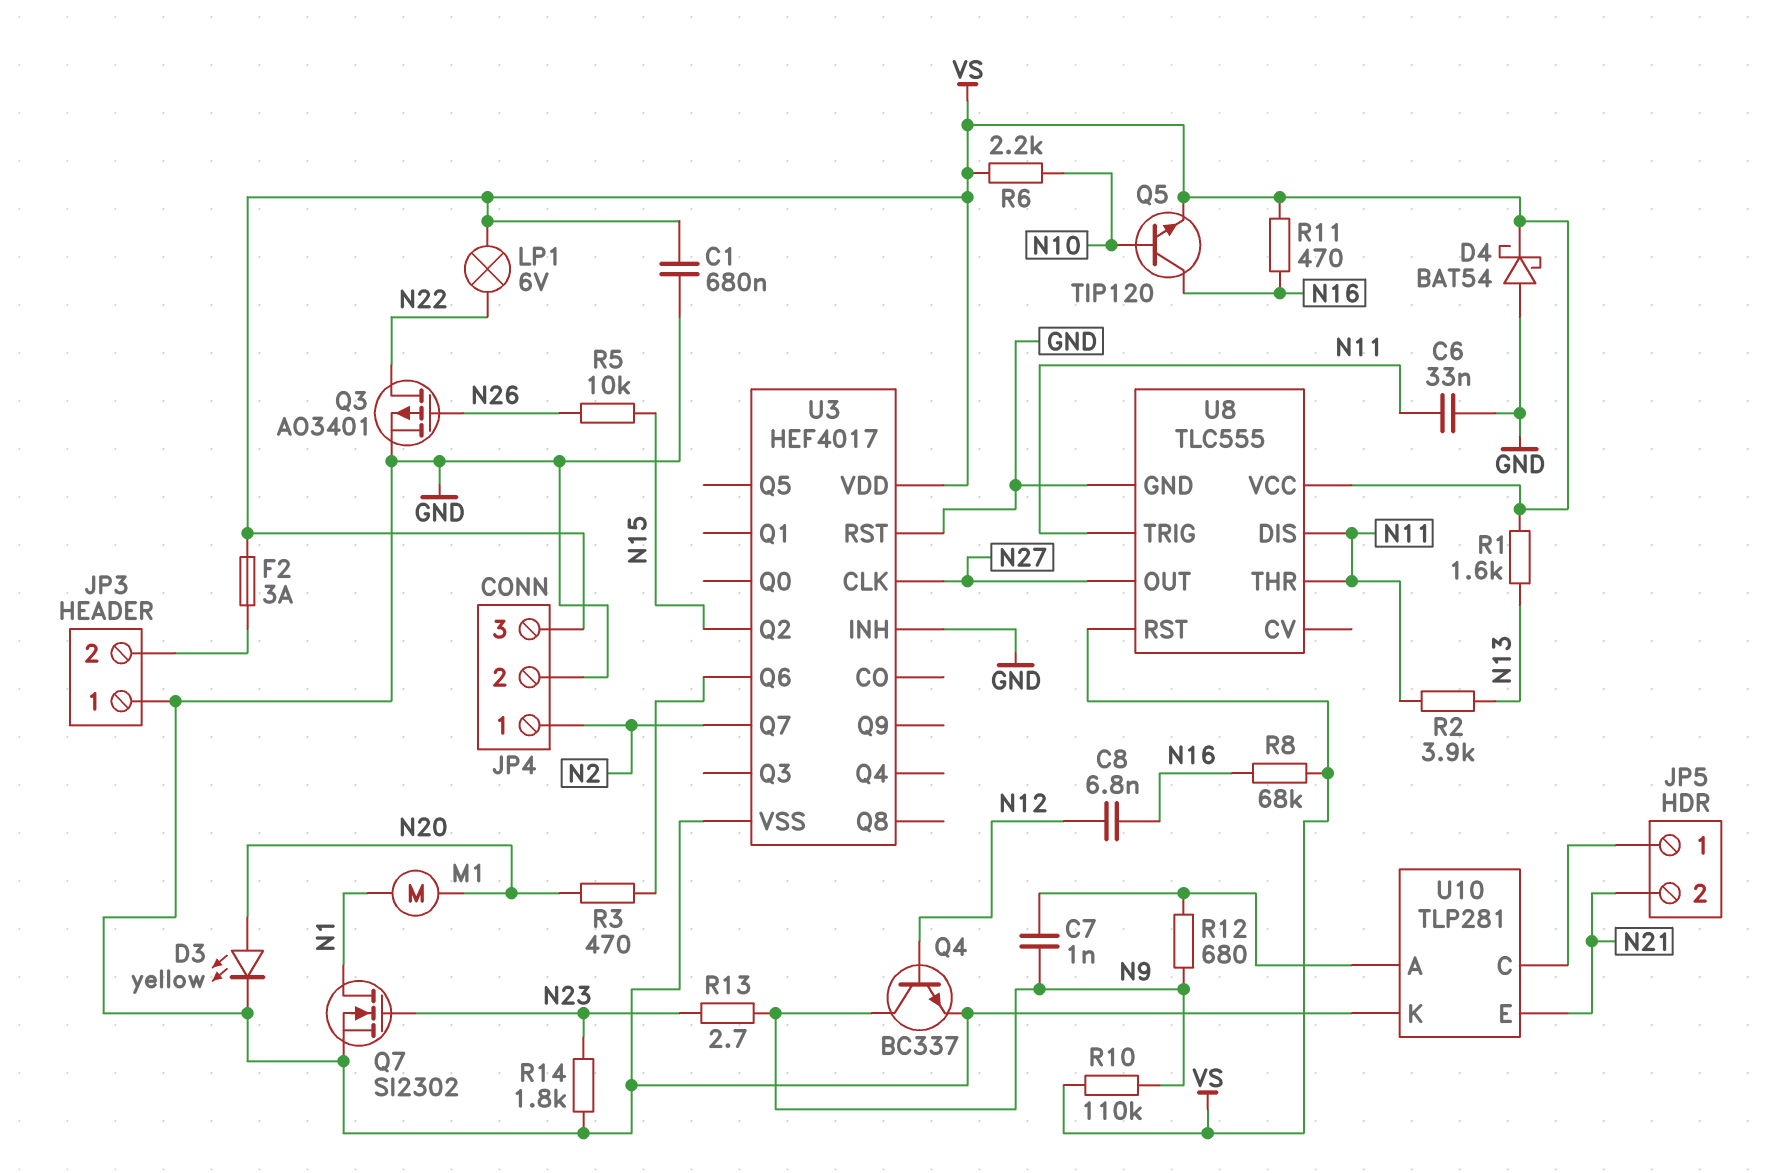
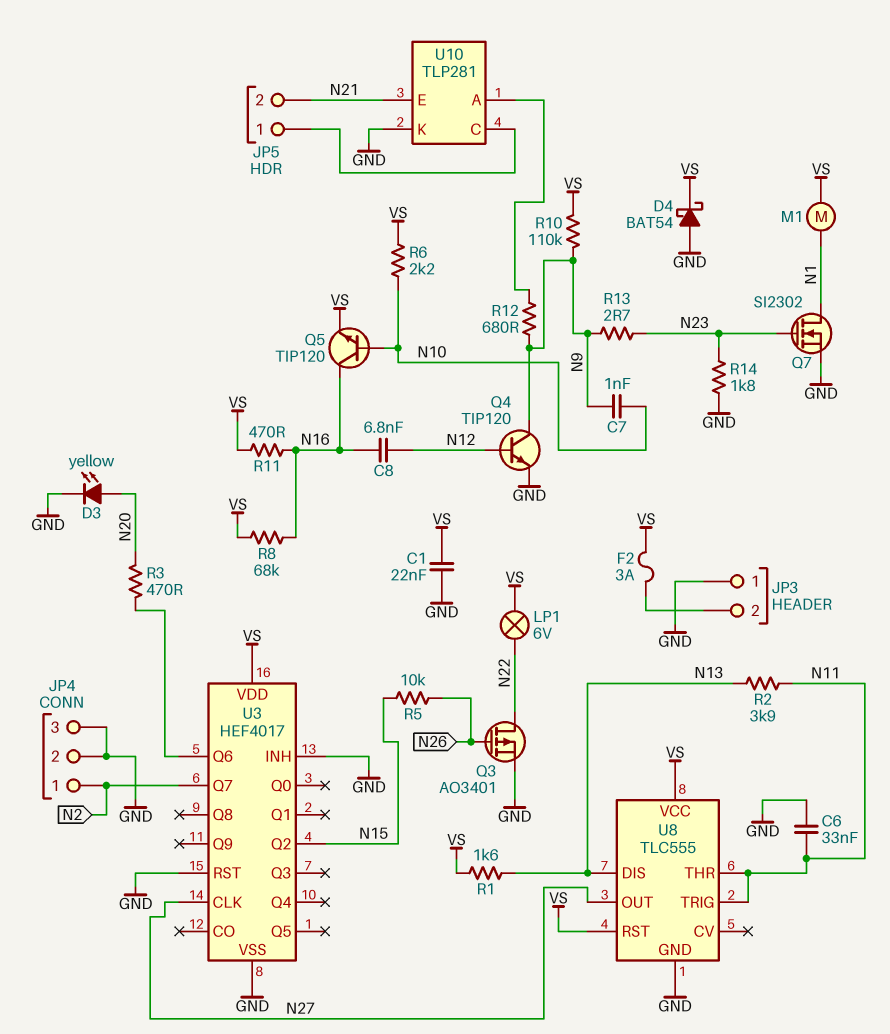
C1: 680nF (GND, VS) -> 22nF (GND, VS)
C7: 1nF (N9, U10/A) -> 1nF (N9, N10)
JP4 pin 3: VS -> GND
M1: motor (N1, N20) -> motor (N1, VS)
Q4: NPN BC337 (B N12, C N9, E GND) -> NPN TIP120 (B N12, C N9, E GND)
U8 pin DIS: N11 -> N13

